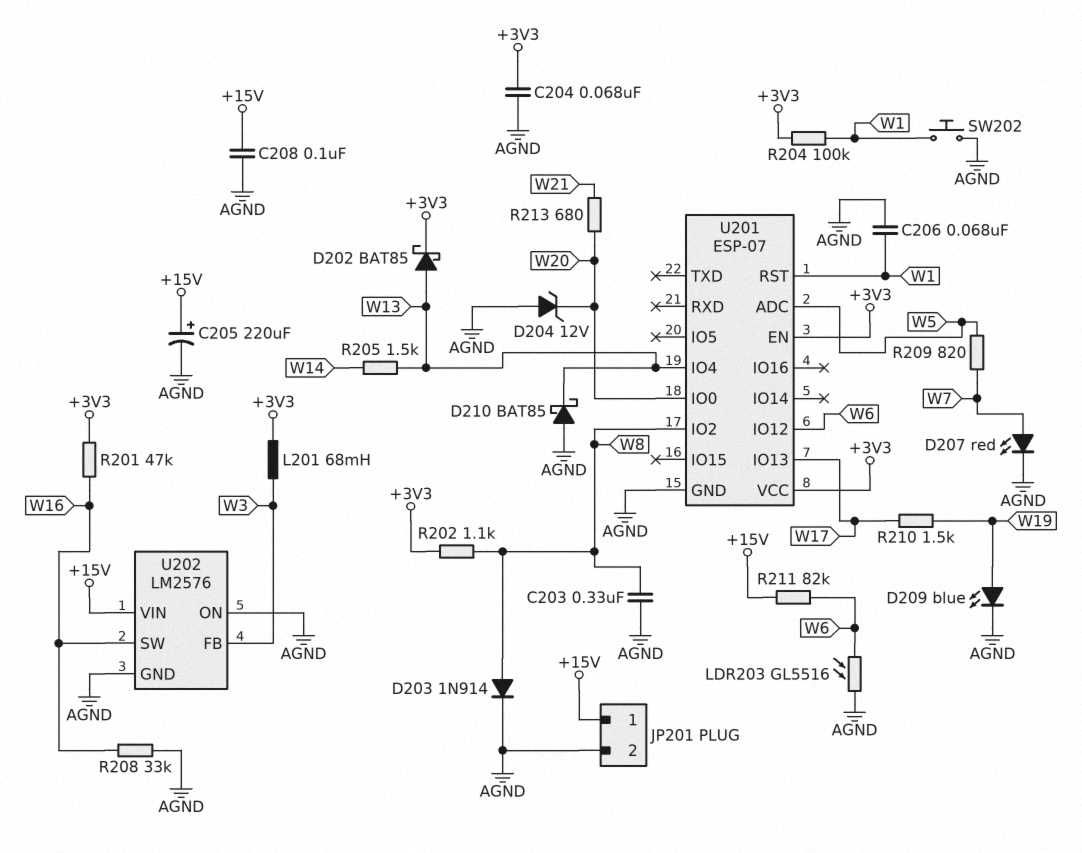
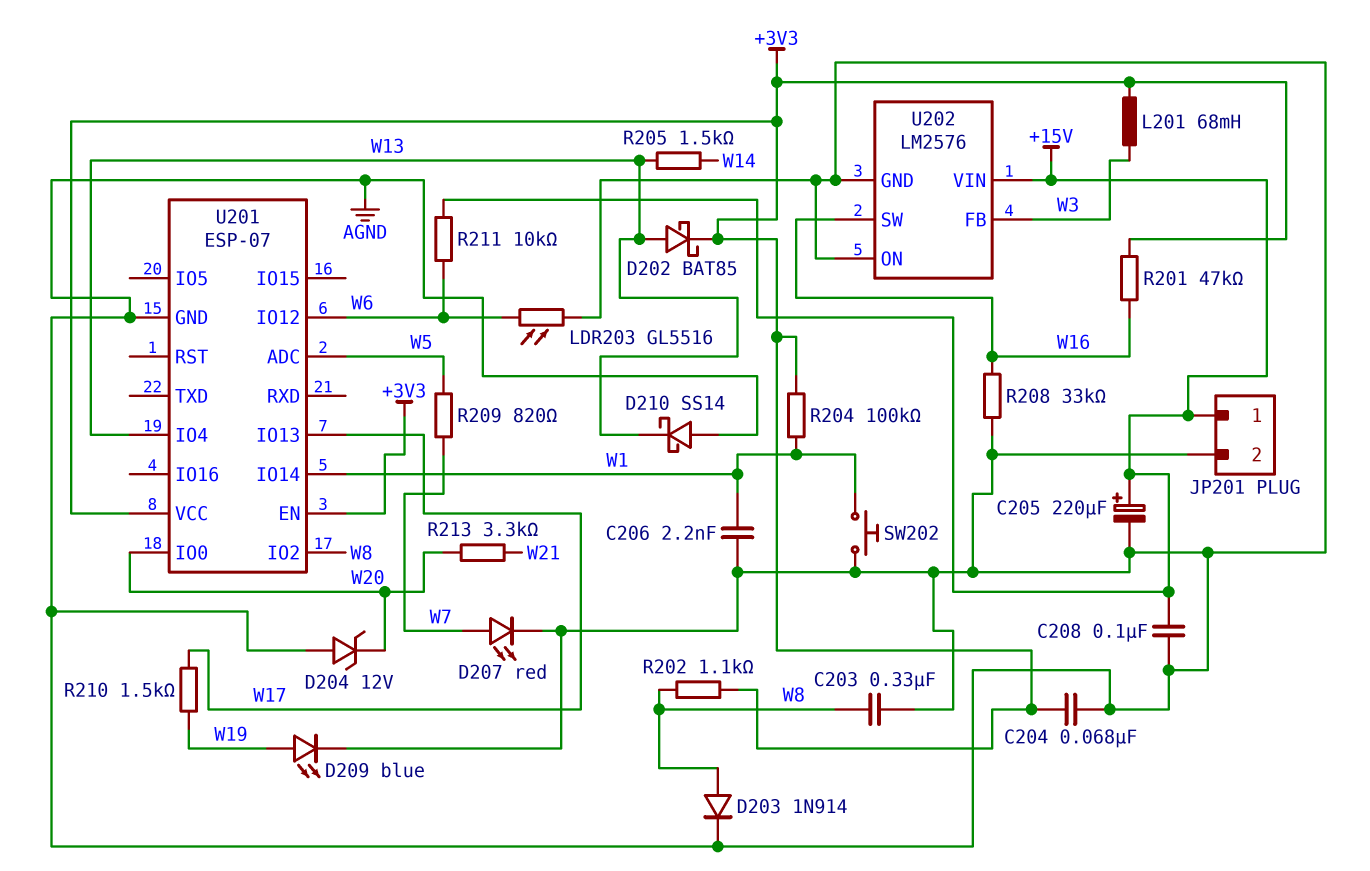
C206: 68nF (AGND, W1) -> 2.2nF (AGND, W1)
D210: schottky BAT85 (A AGND, K W13) -> schottky SS14 (A AGND, K W13)
R211: 82k (+15V, W6) -> 10k (+15V, W6)
R213: 680 (W20, W21) -> 3.3k (W20, W21)
U201 pin IO14: none -> W1
U201 pin RST: W1 -> none

